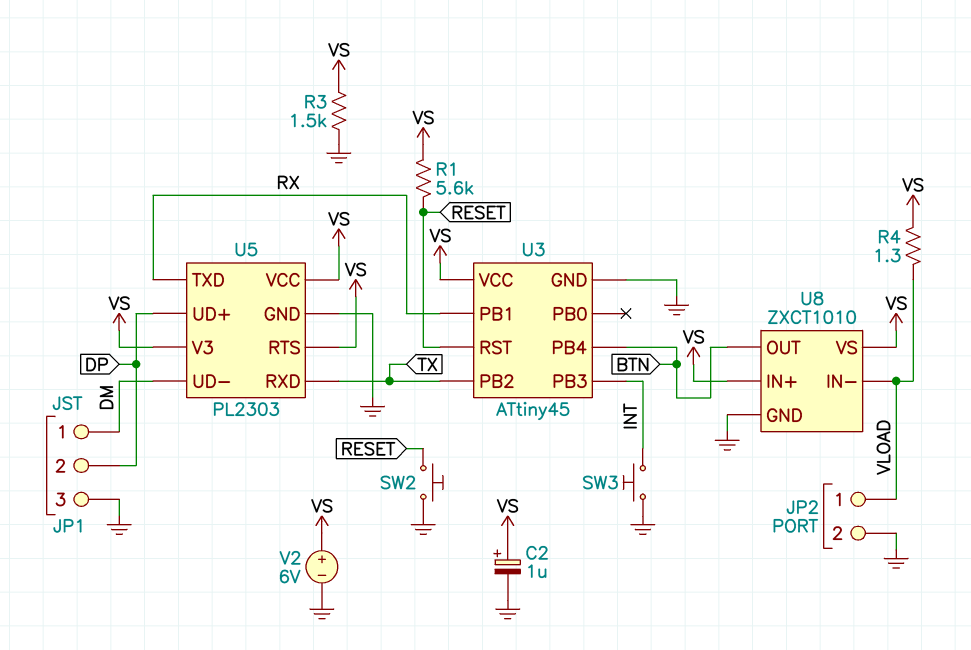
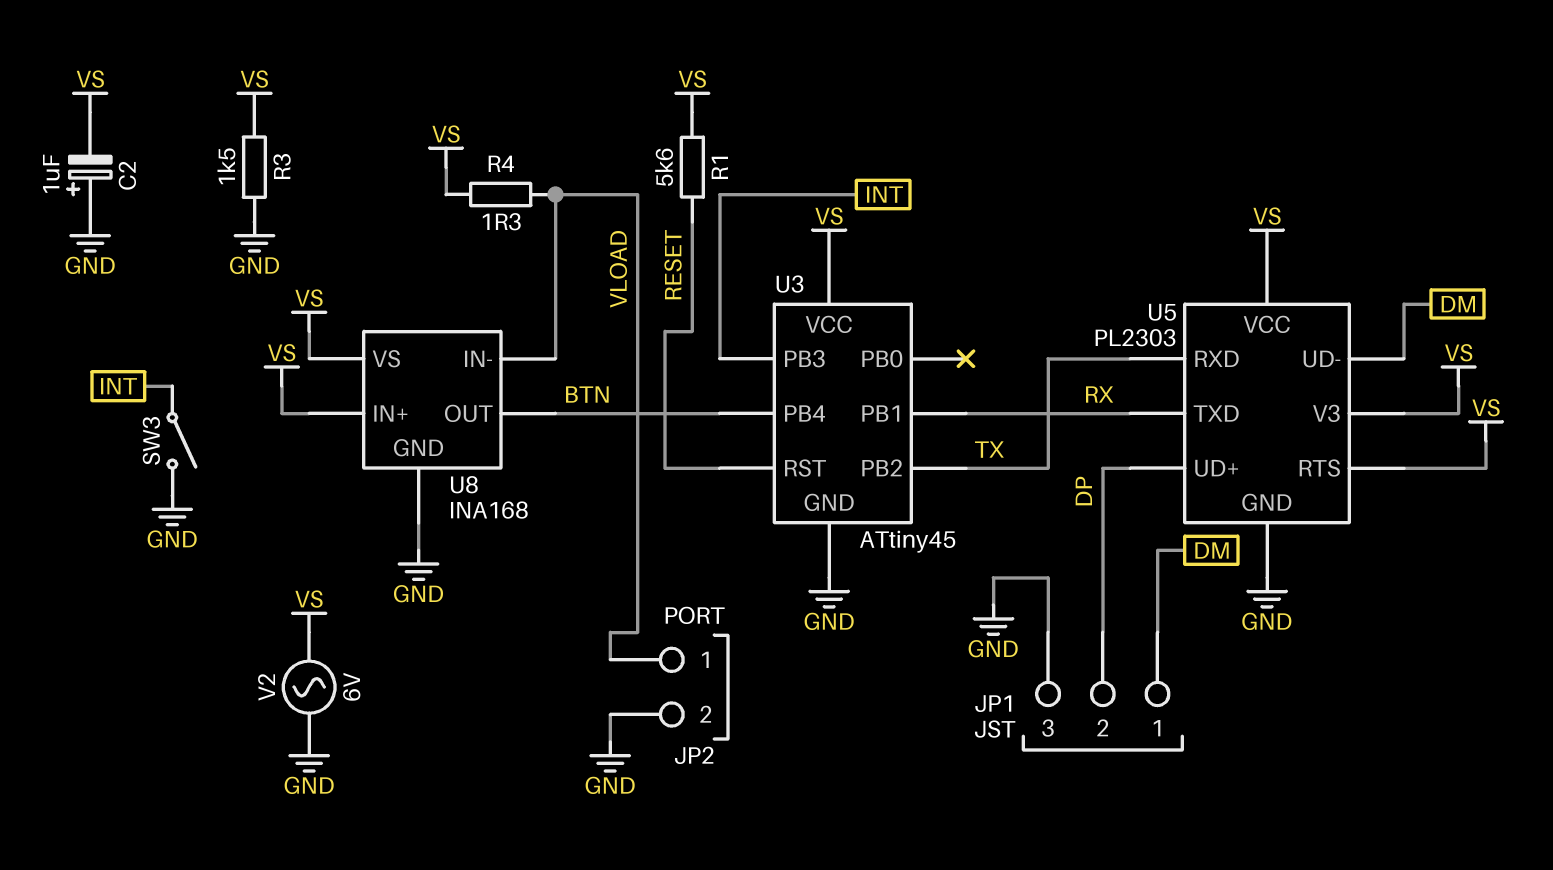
C2: 1uF (plus VS, minus GND) -> 1uF (plus GND, minus VS)
SW2: button (GND, RESET) -> none
SW3: button (GND, INT) -> switch (GND, INT)
U8: ZXCT1010 -> INA168
V2: 6V (plus VS, minus GND) -> AC 6V (GND, VS)

